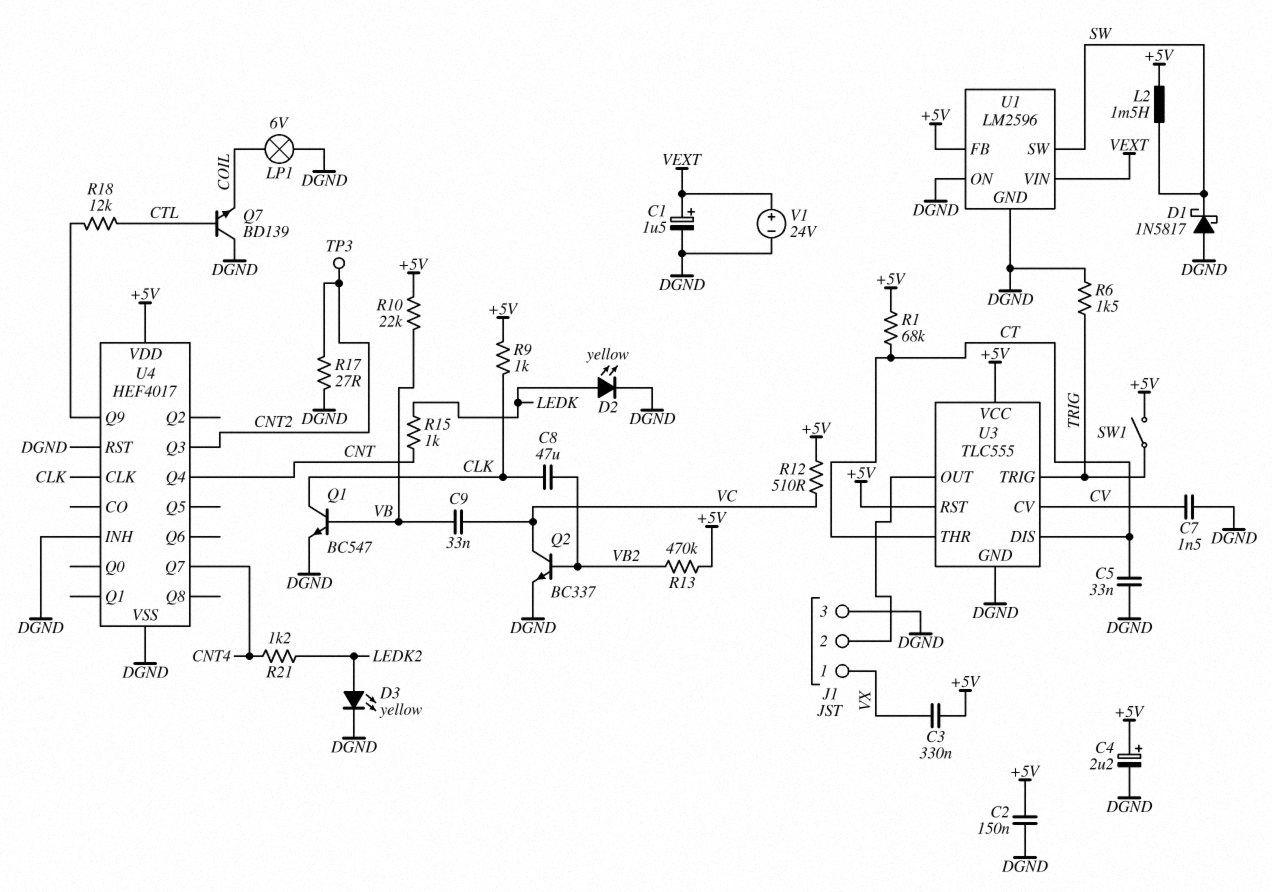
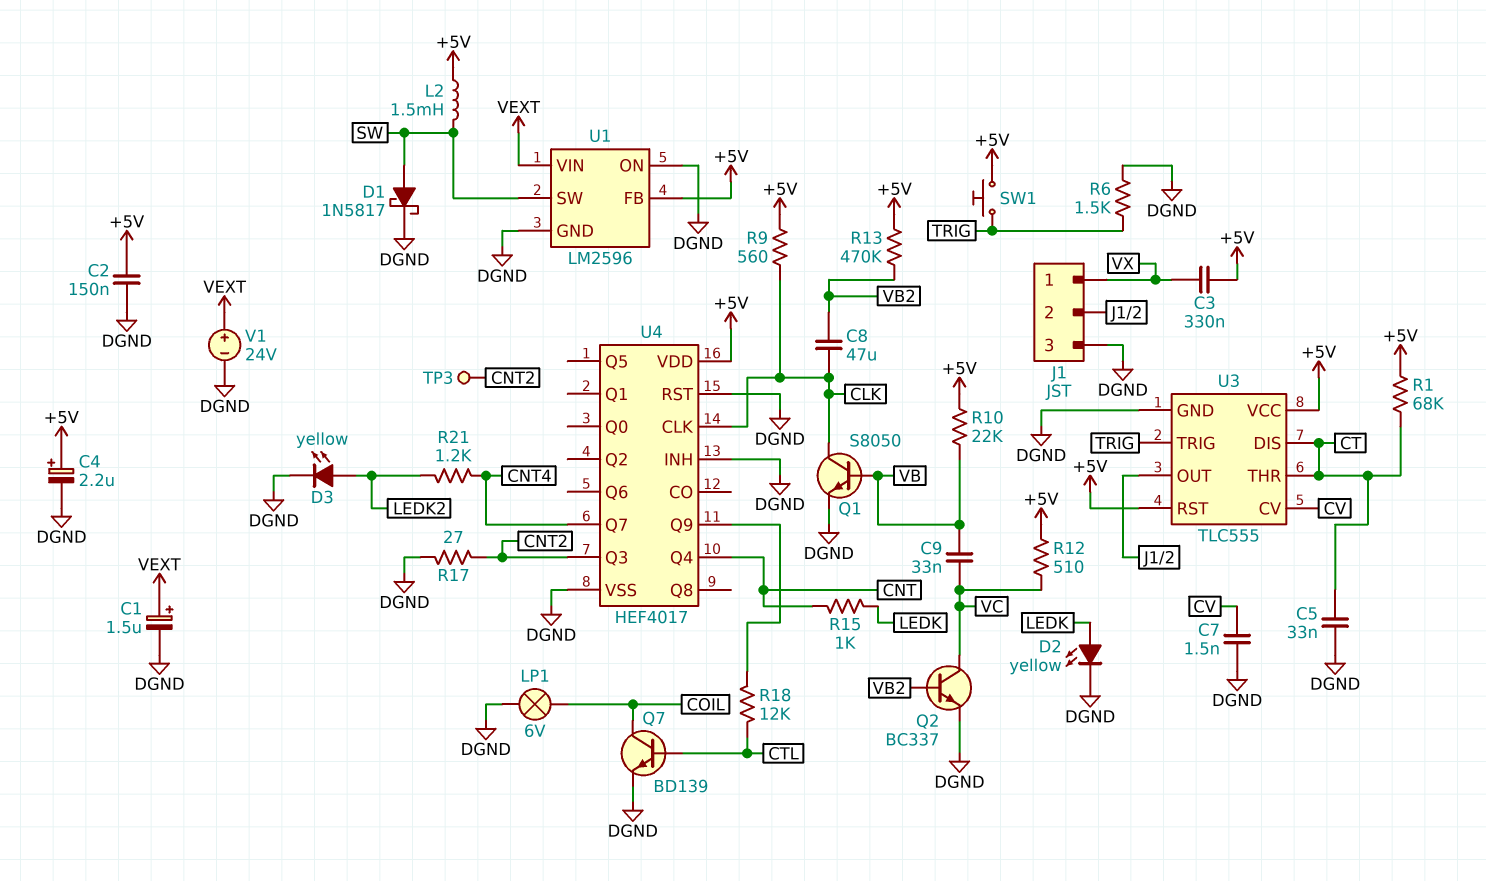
D1: schottky 1N5817 (A DGND, K SW) -> schottky 1N5817 (A SW, K DGND)
Q1: NPN BC547 (B VB, C CLK, E DGND) -> NPN S8050 (B VB, C CLK, E DGND)
Q7: NPN BD139 (B CTL, C DGND, E COIL) -> NPN BD139 (B CTL, C COIL, E DGND)
R9: 1k (+5V, CLK) -> 560 (+5V, CLK)
SW1: switch (+5V, TRIG) -> button (+5V, TRIG)

